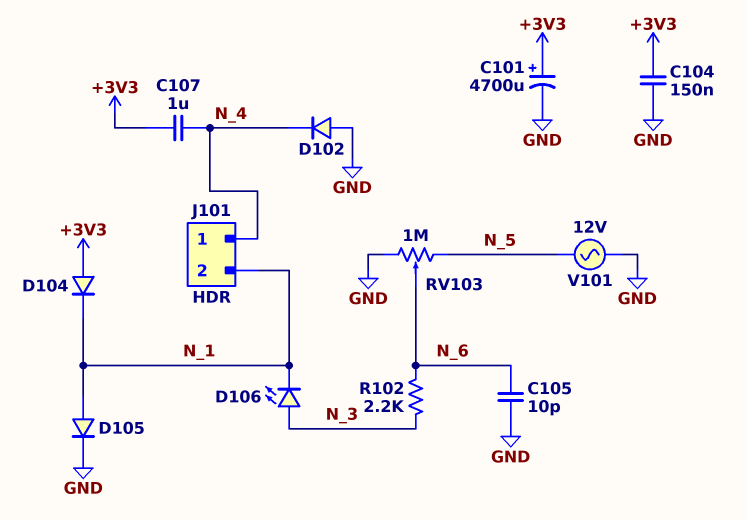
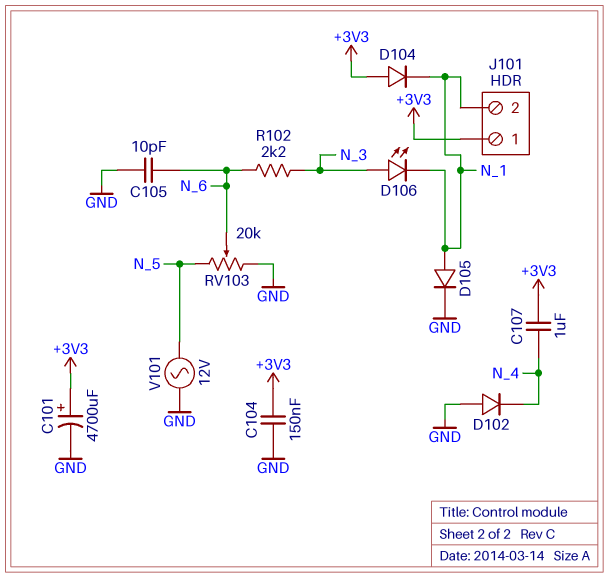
J101 pin 1: N_4 -> +3V3
RV103: 1M (GND, N_5, wiper N_6) -> 20k (GND, N_5, wiper N_6)

